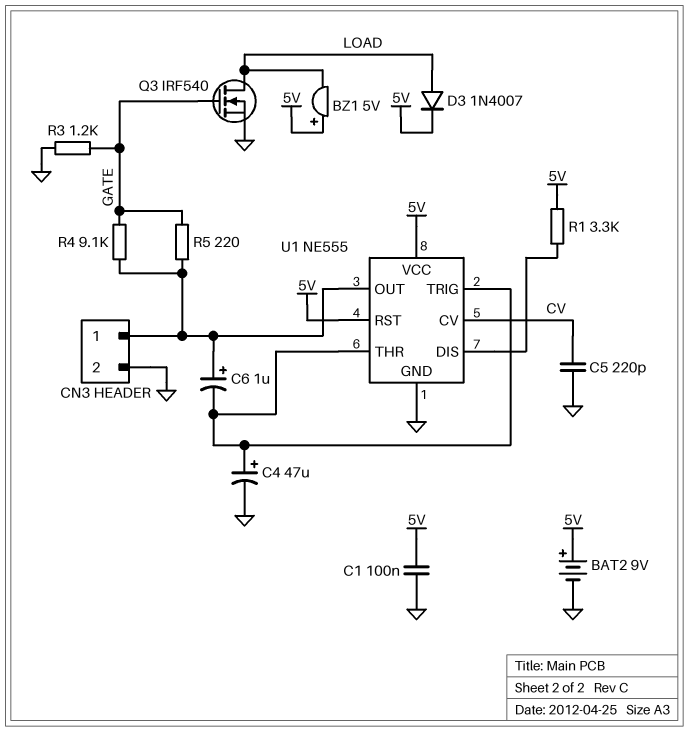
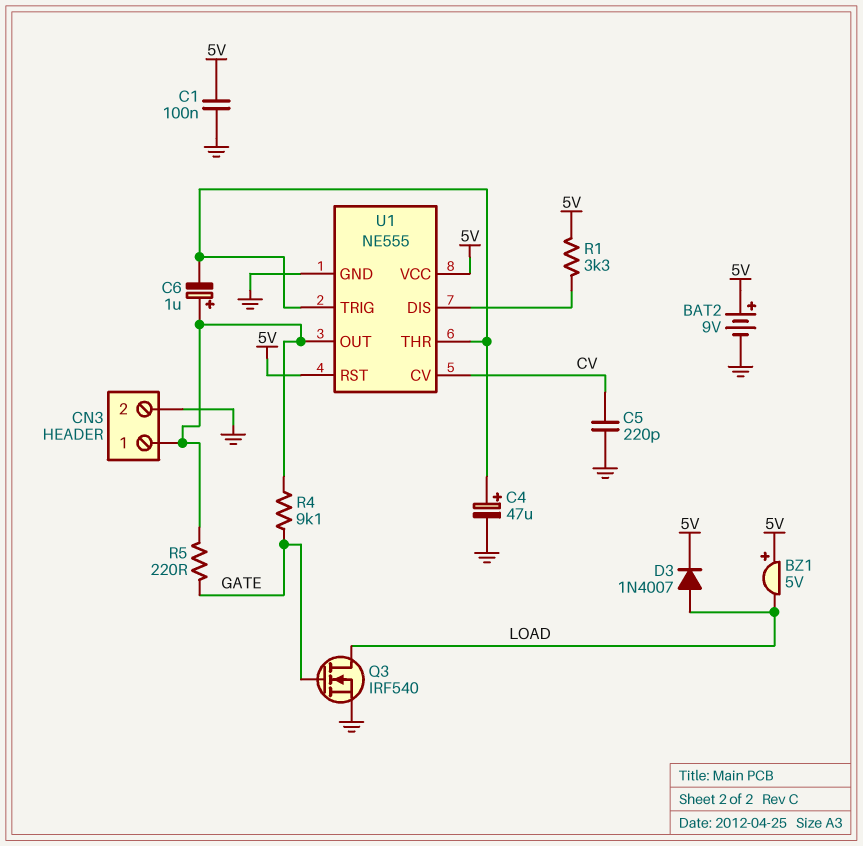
R3: 1.2k (GATE, GND) -> none

